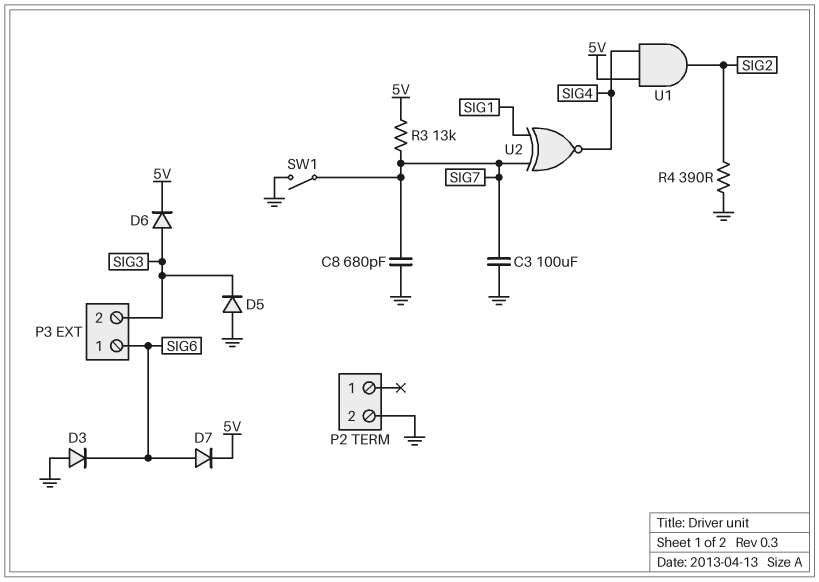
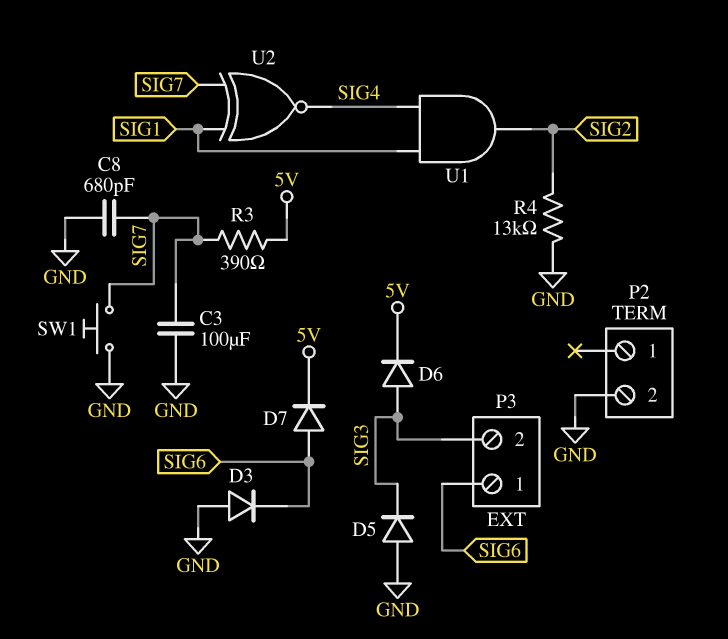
R3: 13k (5V, SIG7) -> 390 (5V, SIG7)
R4: 390 (GND, SIG2) -> 13k (GND, SIG2)
SW1: switch (GND, SIG7) -> button (GND, SIG7)
U1: AND (in 5V, in SIG4, out SIG2) -> AND (in SIG1, in SIG4, out SIG2)

